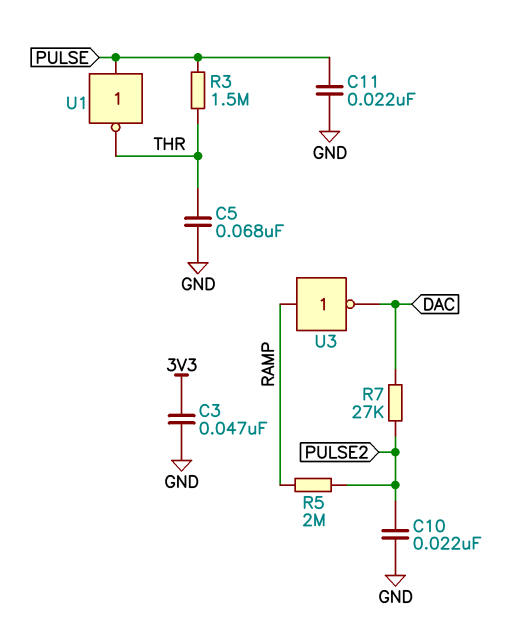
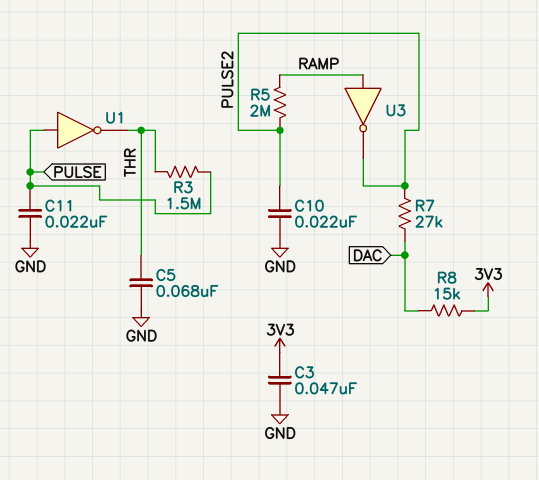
R8: none -> 15k (3V3, DAC)
U3: NOT (in RAMP, out DAC) -> NOT (in RAMP, out PULSE2)

